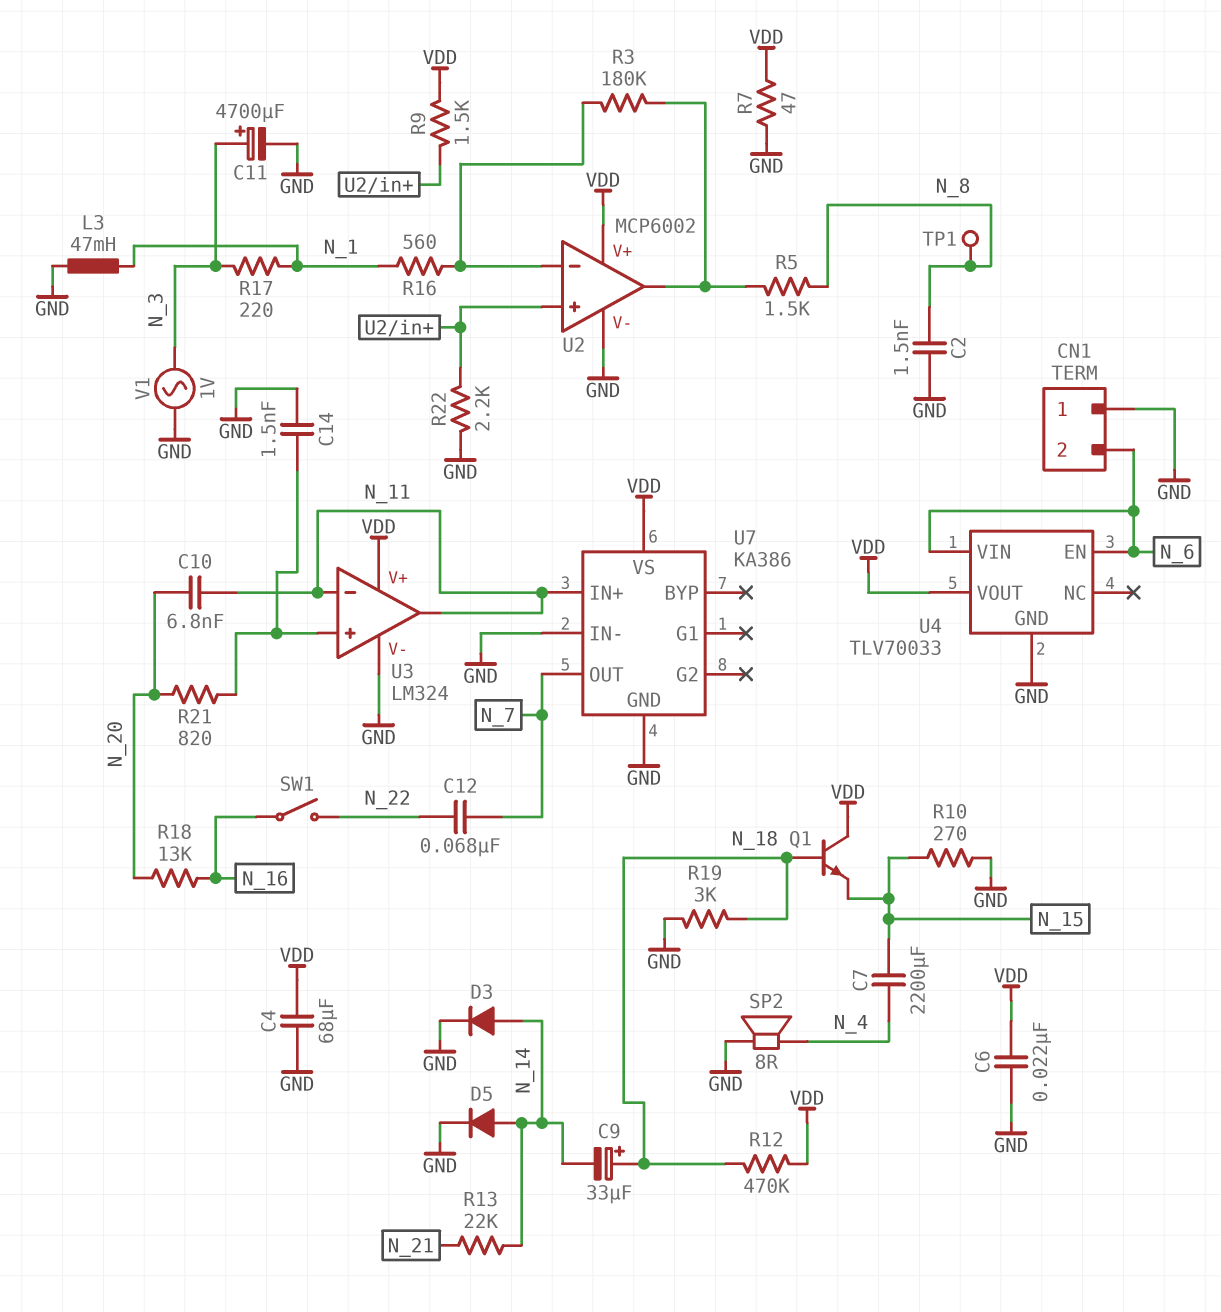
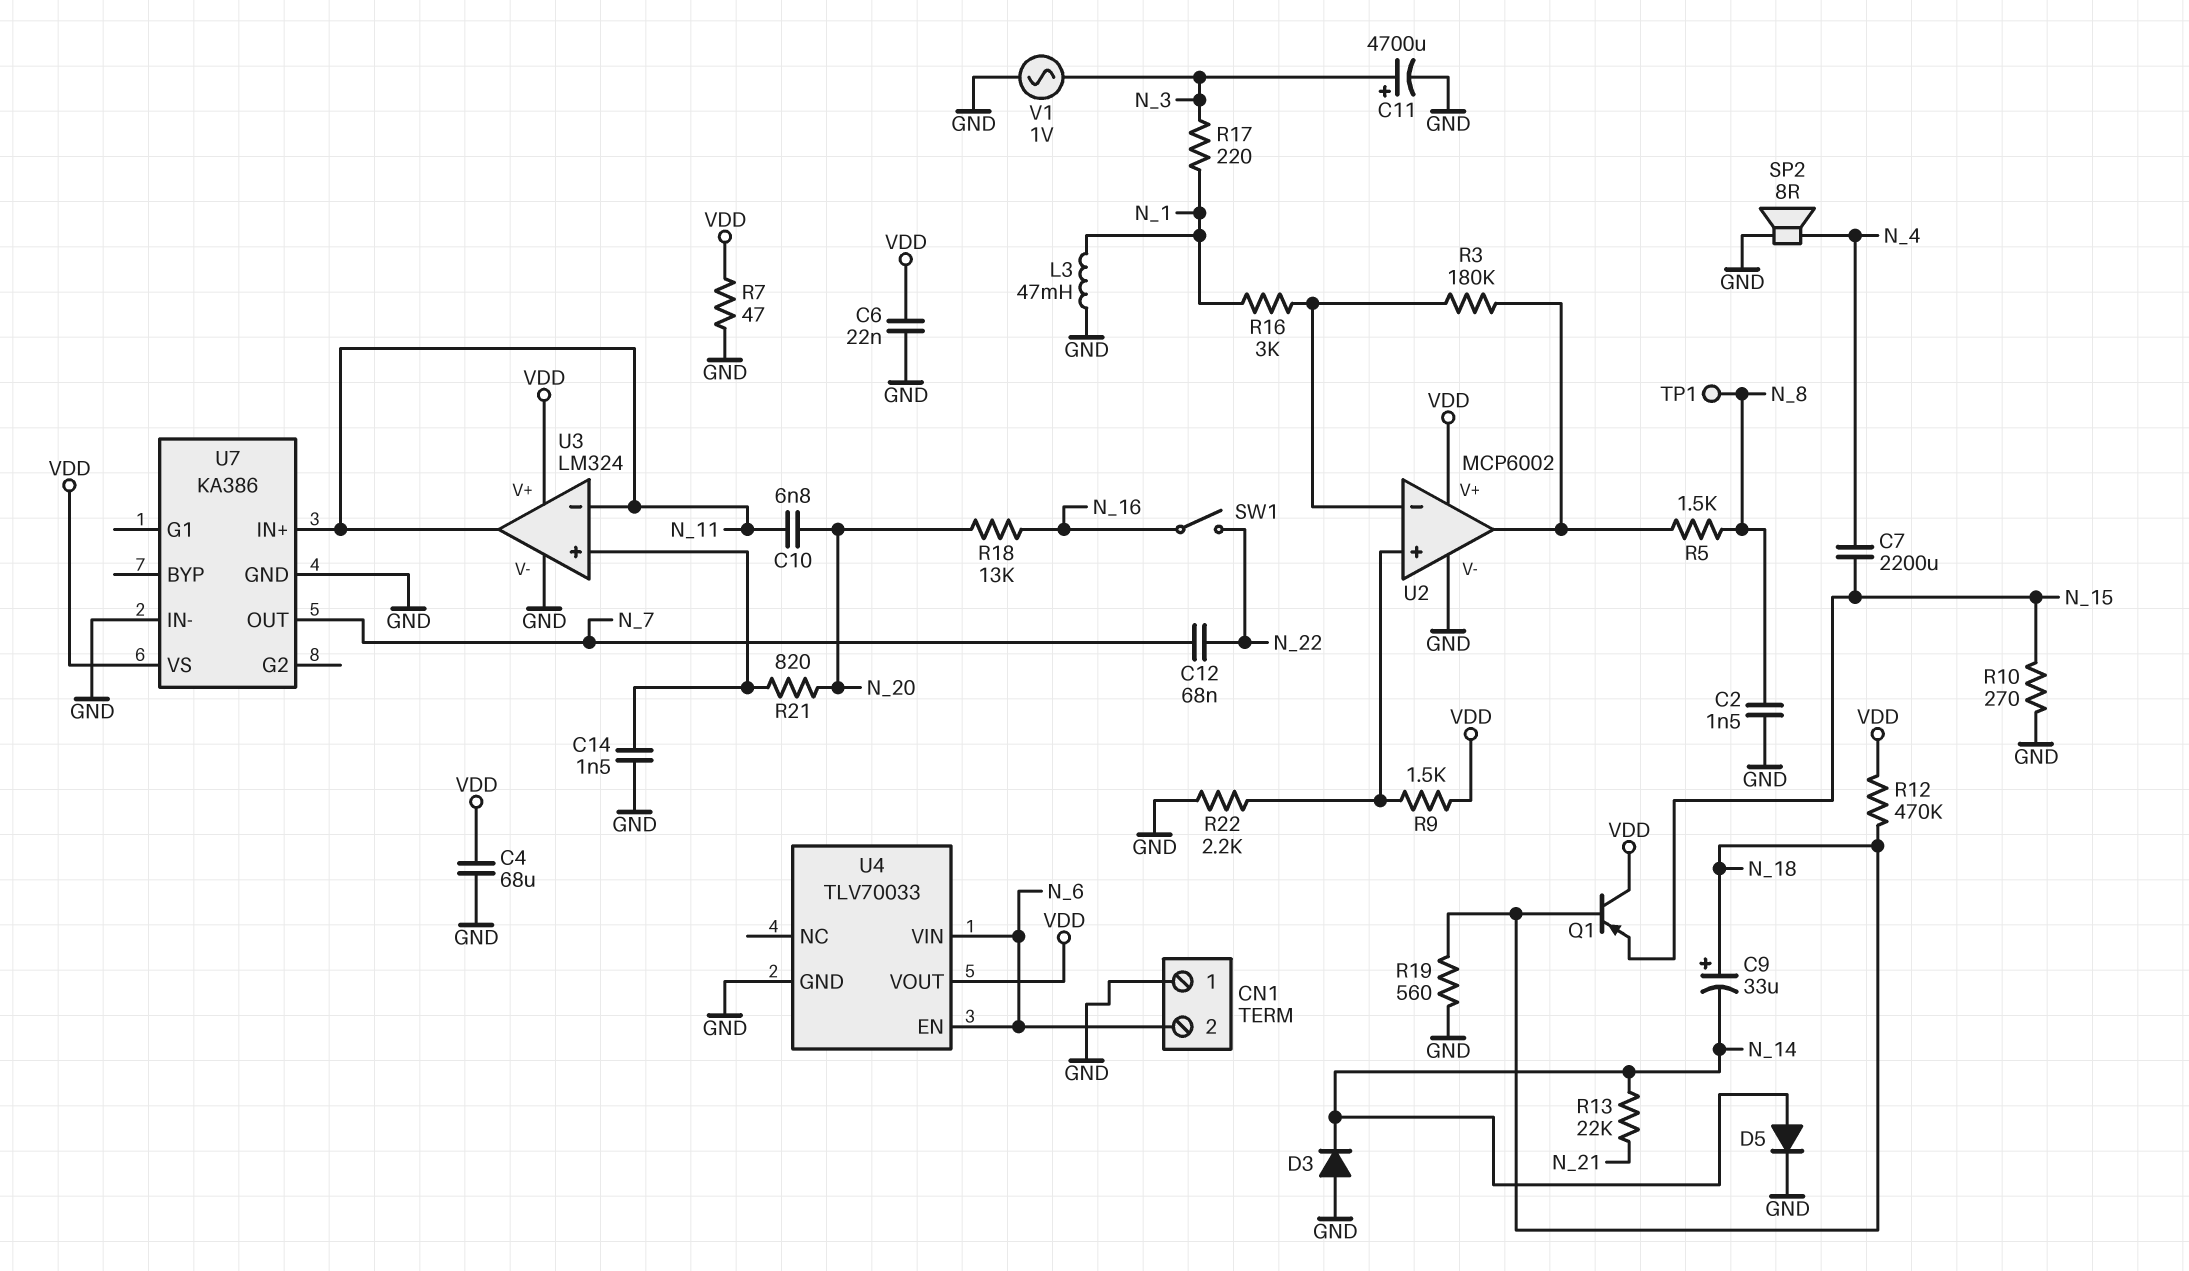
D3: diode (A N_14, K GND) -> diode (A GND, K N_14)
Q1: NPN (B N_18, C VDD, E N_15) -> PNP (B N_18, C VDD, E N_15)
R16: 560 (N_1, U2/in-) -> 3k (N_1, U2/in-)
R19: 3k (GND, N_18) -> 560 (GND, N_18)

